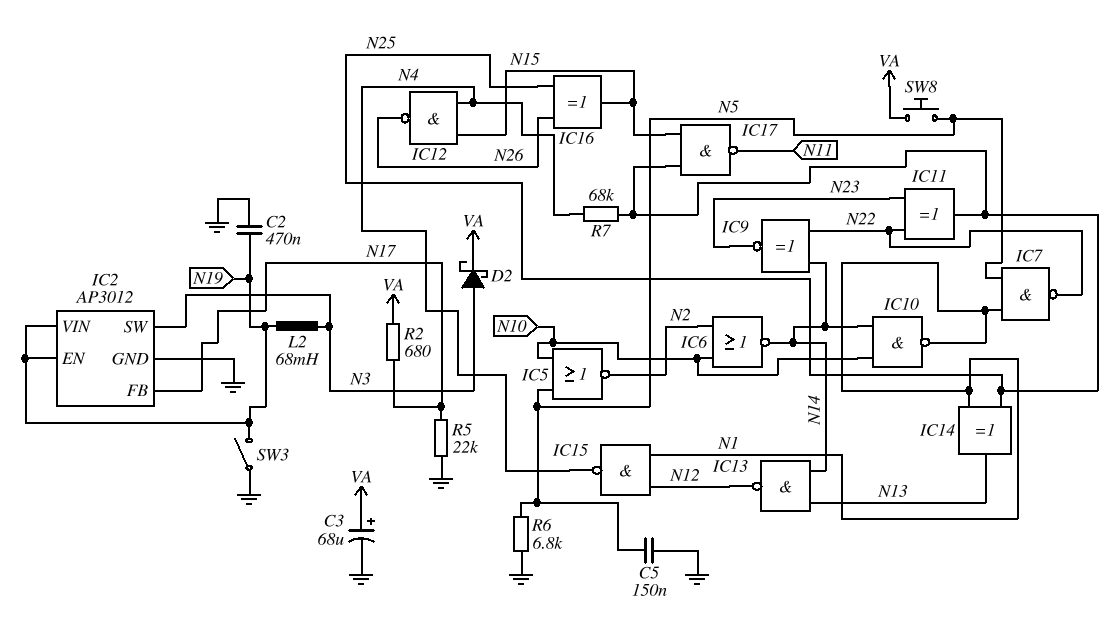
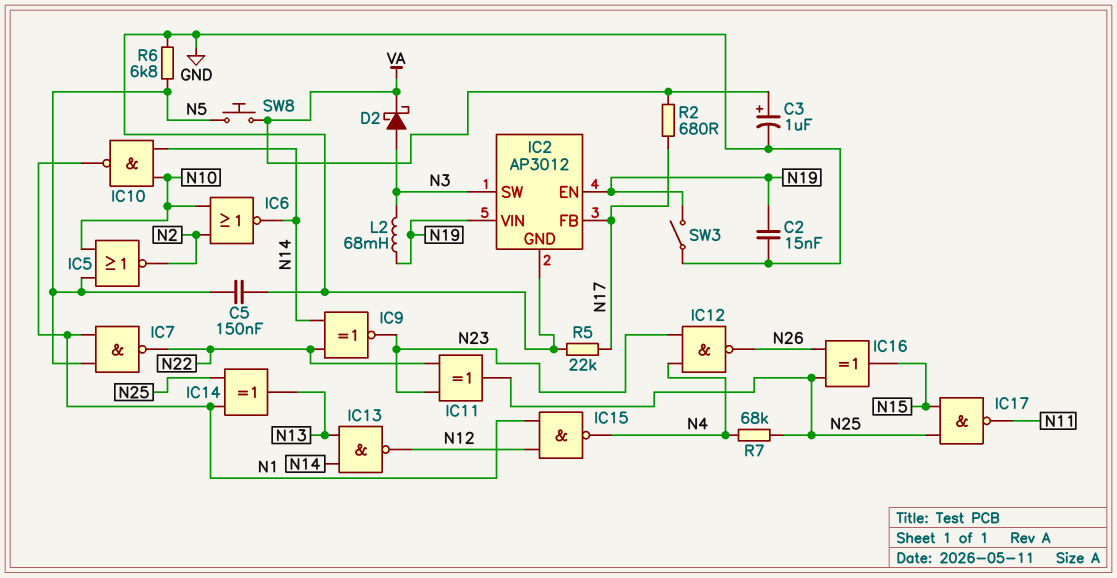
C2: 470nF (GND, N19) -> 15nF (GND, N19)
C3: 68uF (plus VA, minus GND) -> 1uF (plus VA, minus GND)
IC12: NAND (in N4, in N15, out N26) -> NAND (in N4, in N23, out N26)

